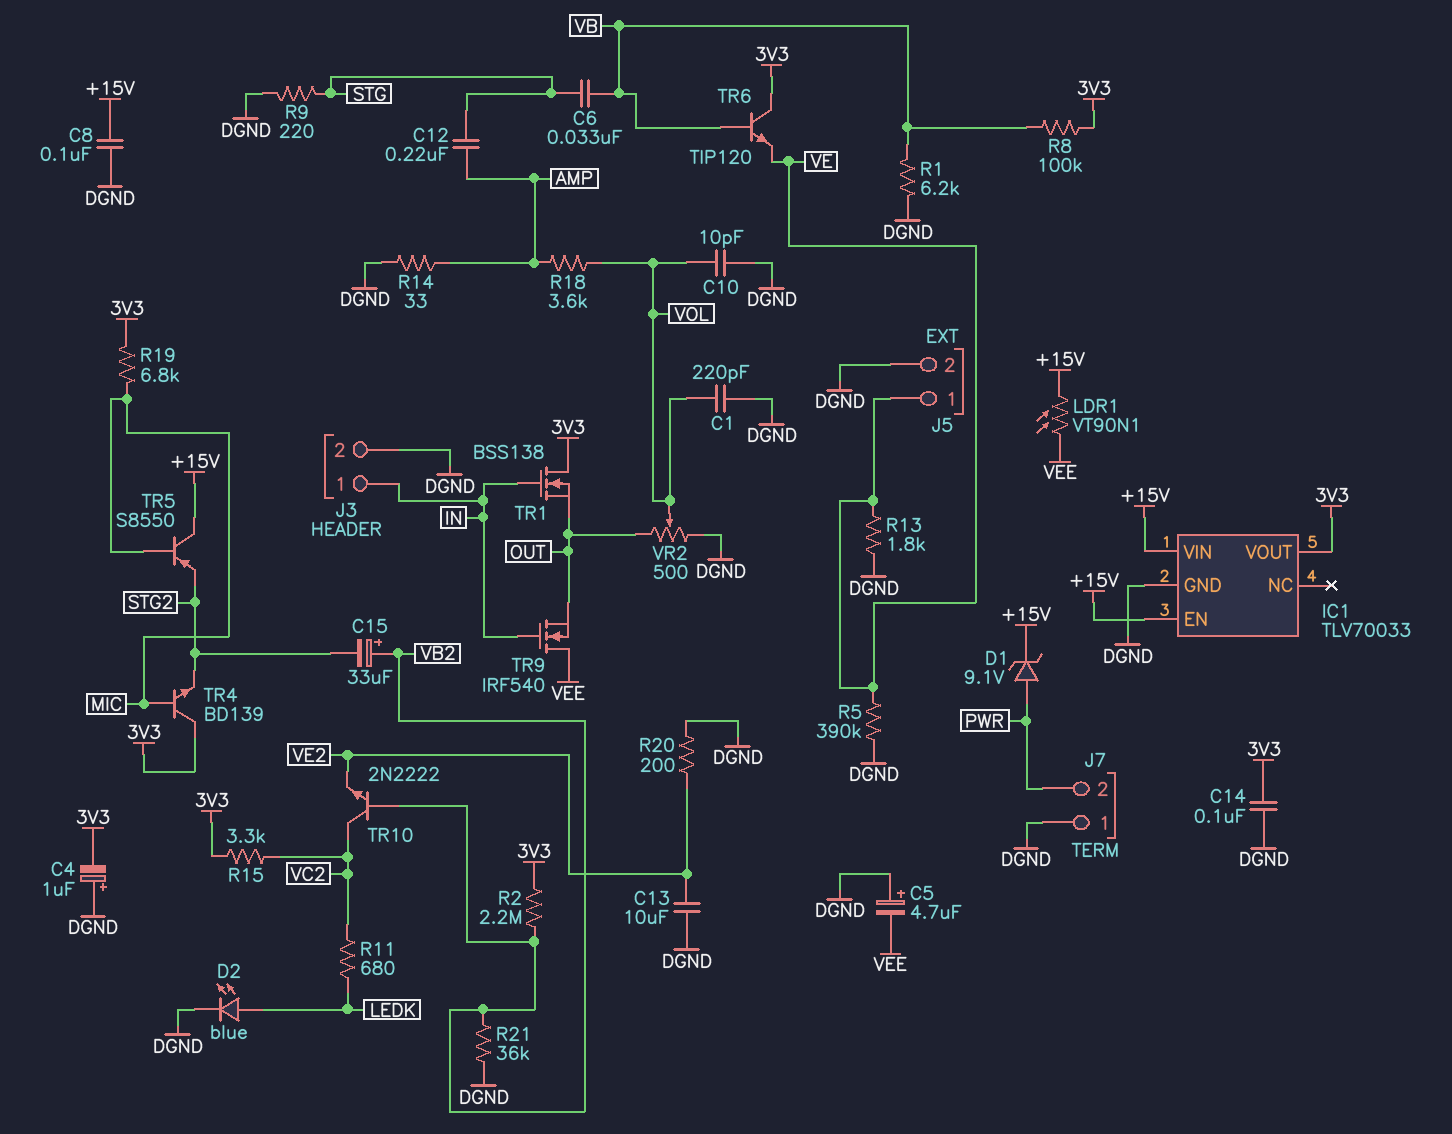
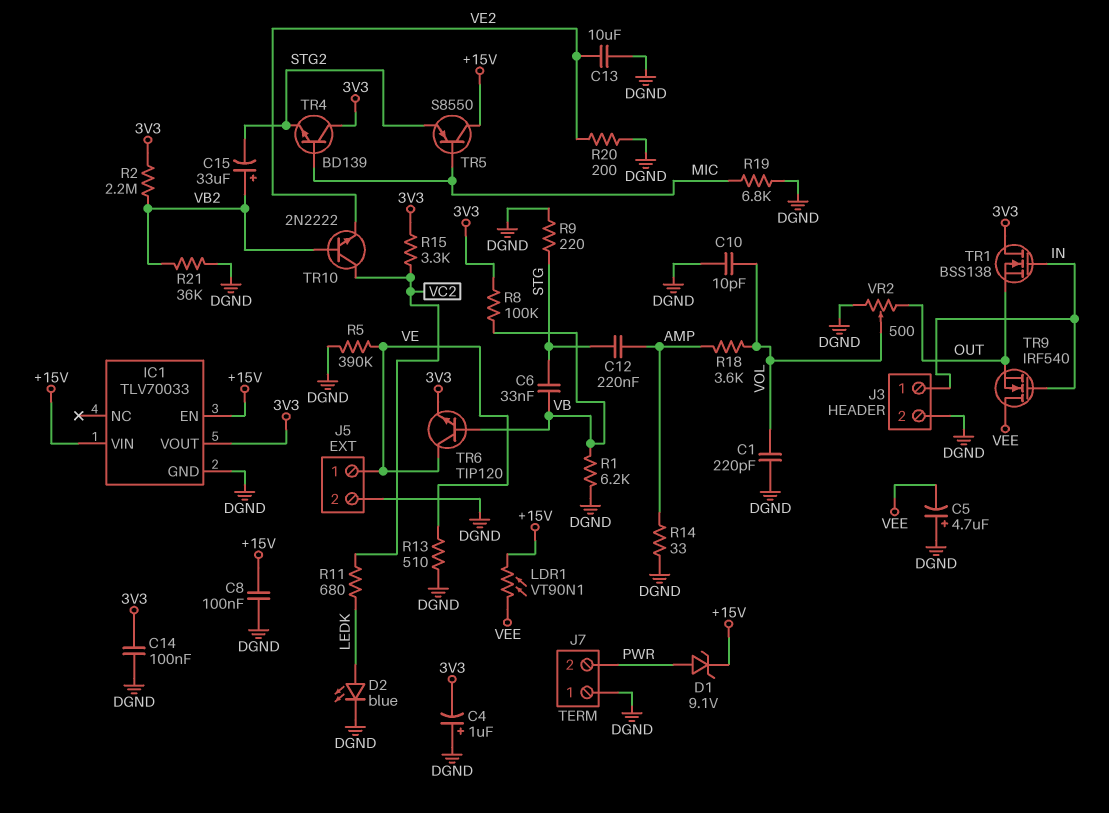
R13: 1.8k (DGND, VE) -> 510 (DGND, VE)
R19: 6.8k (3V3, MIC) -> 6.8k (DGND, MIC)
TR6: NPN TIP120 (B VB, C 3V3, E VE) -> NPN TIP120 (B VB, C VE, E 3V3)

